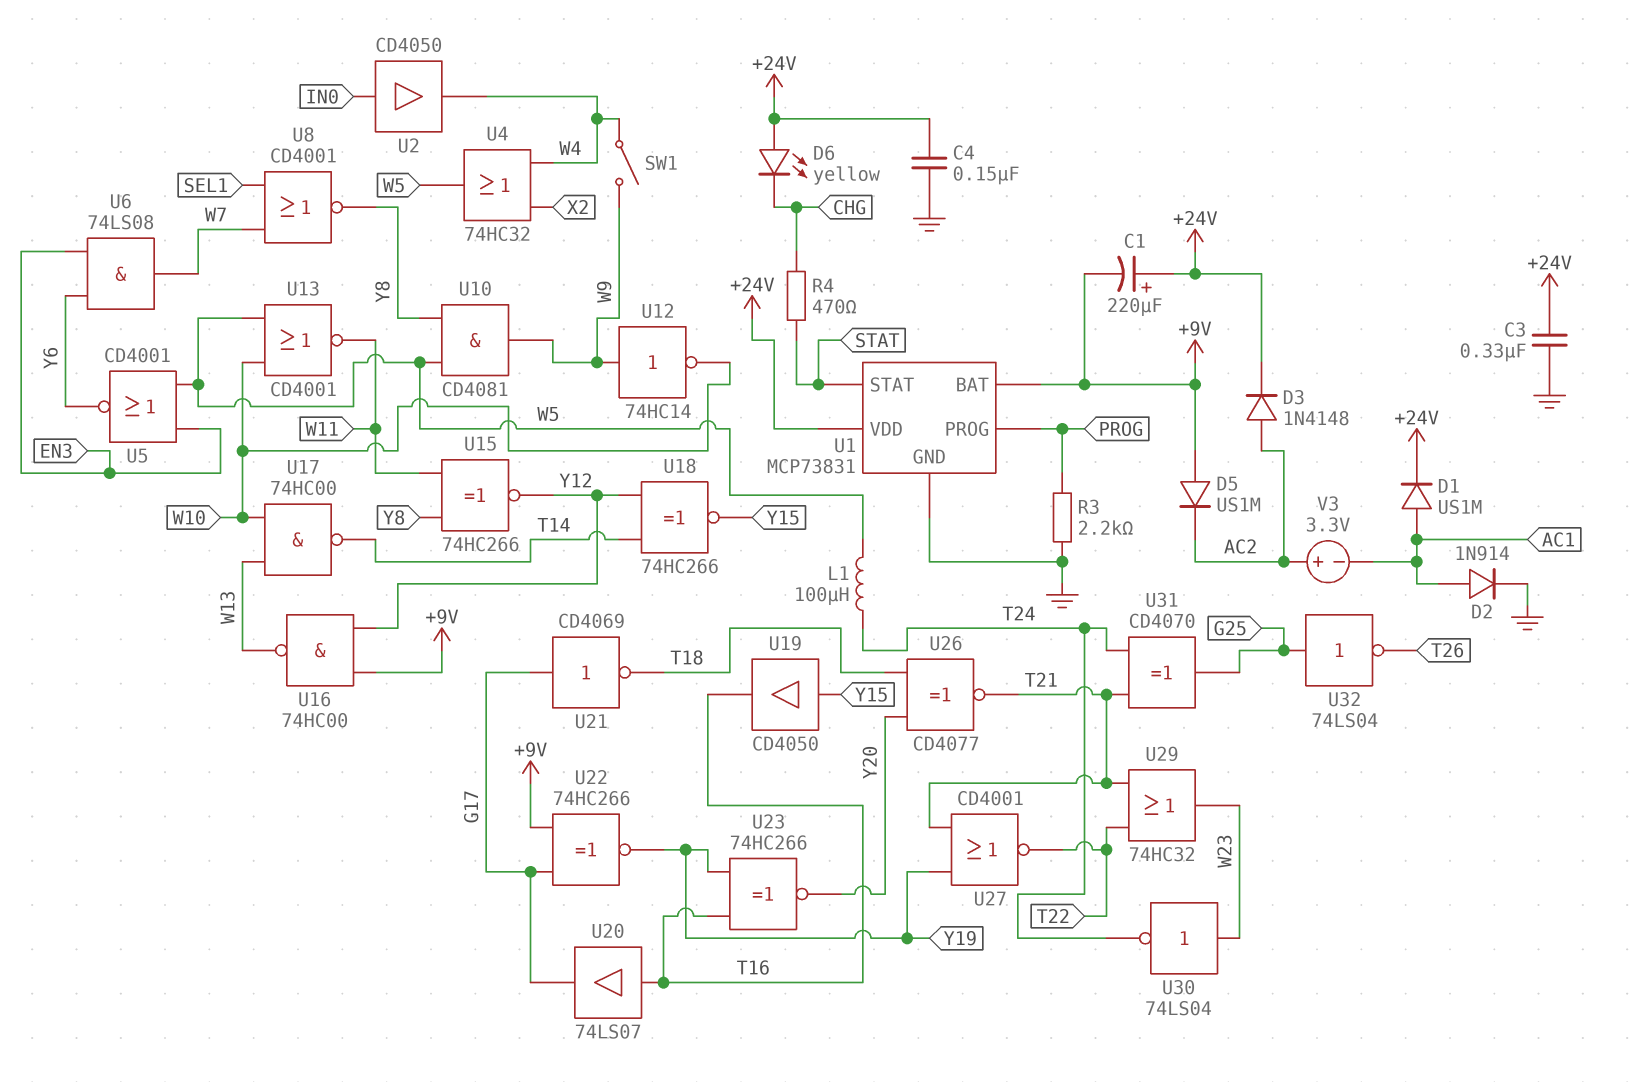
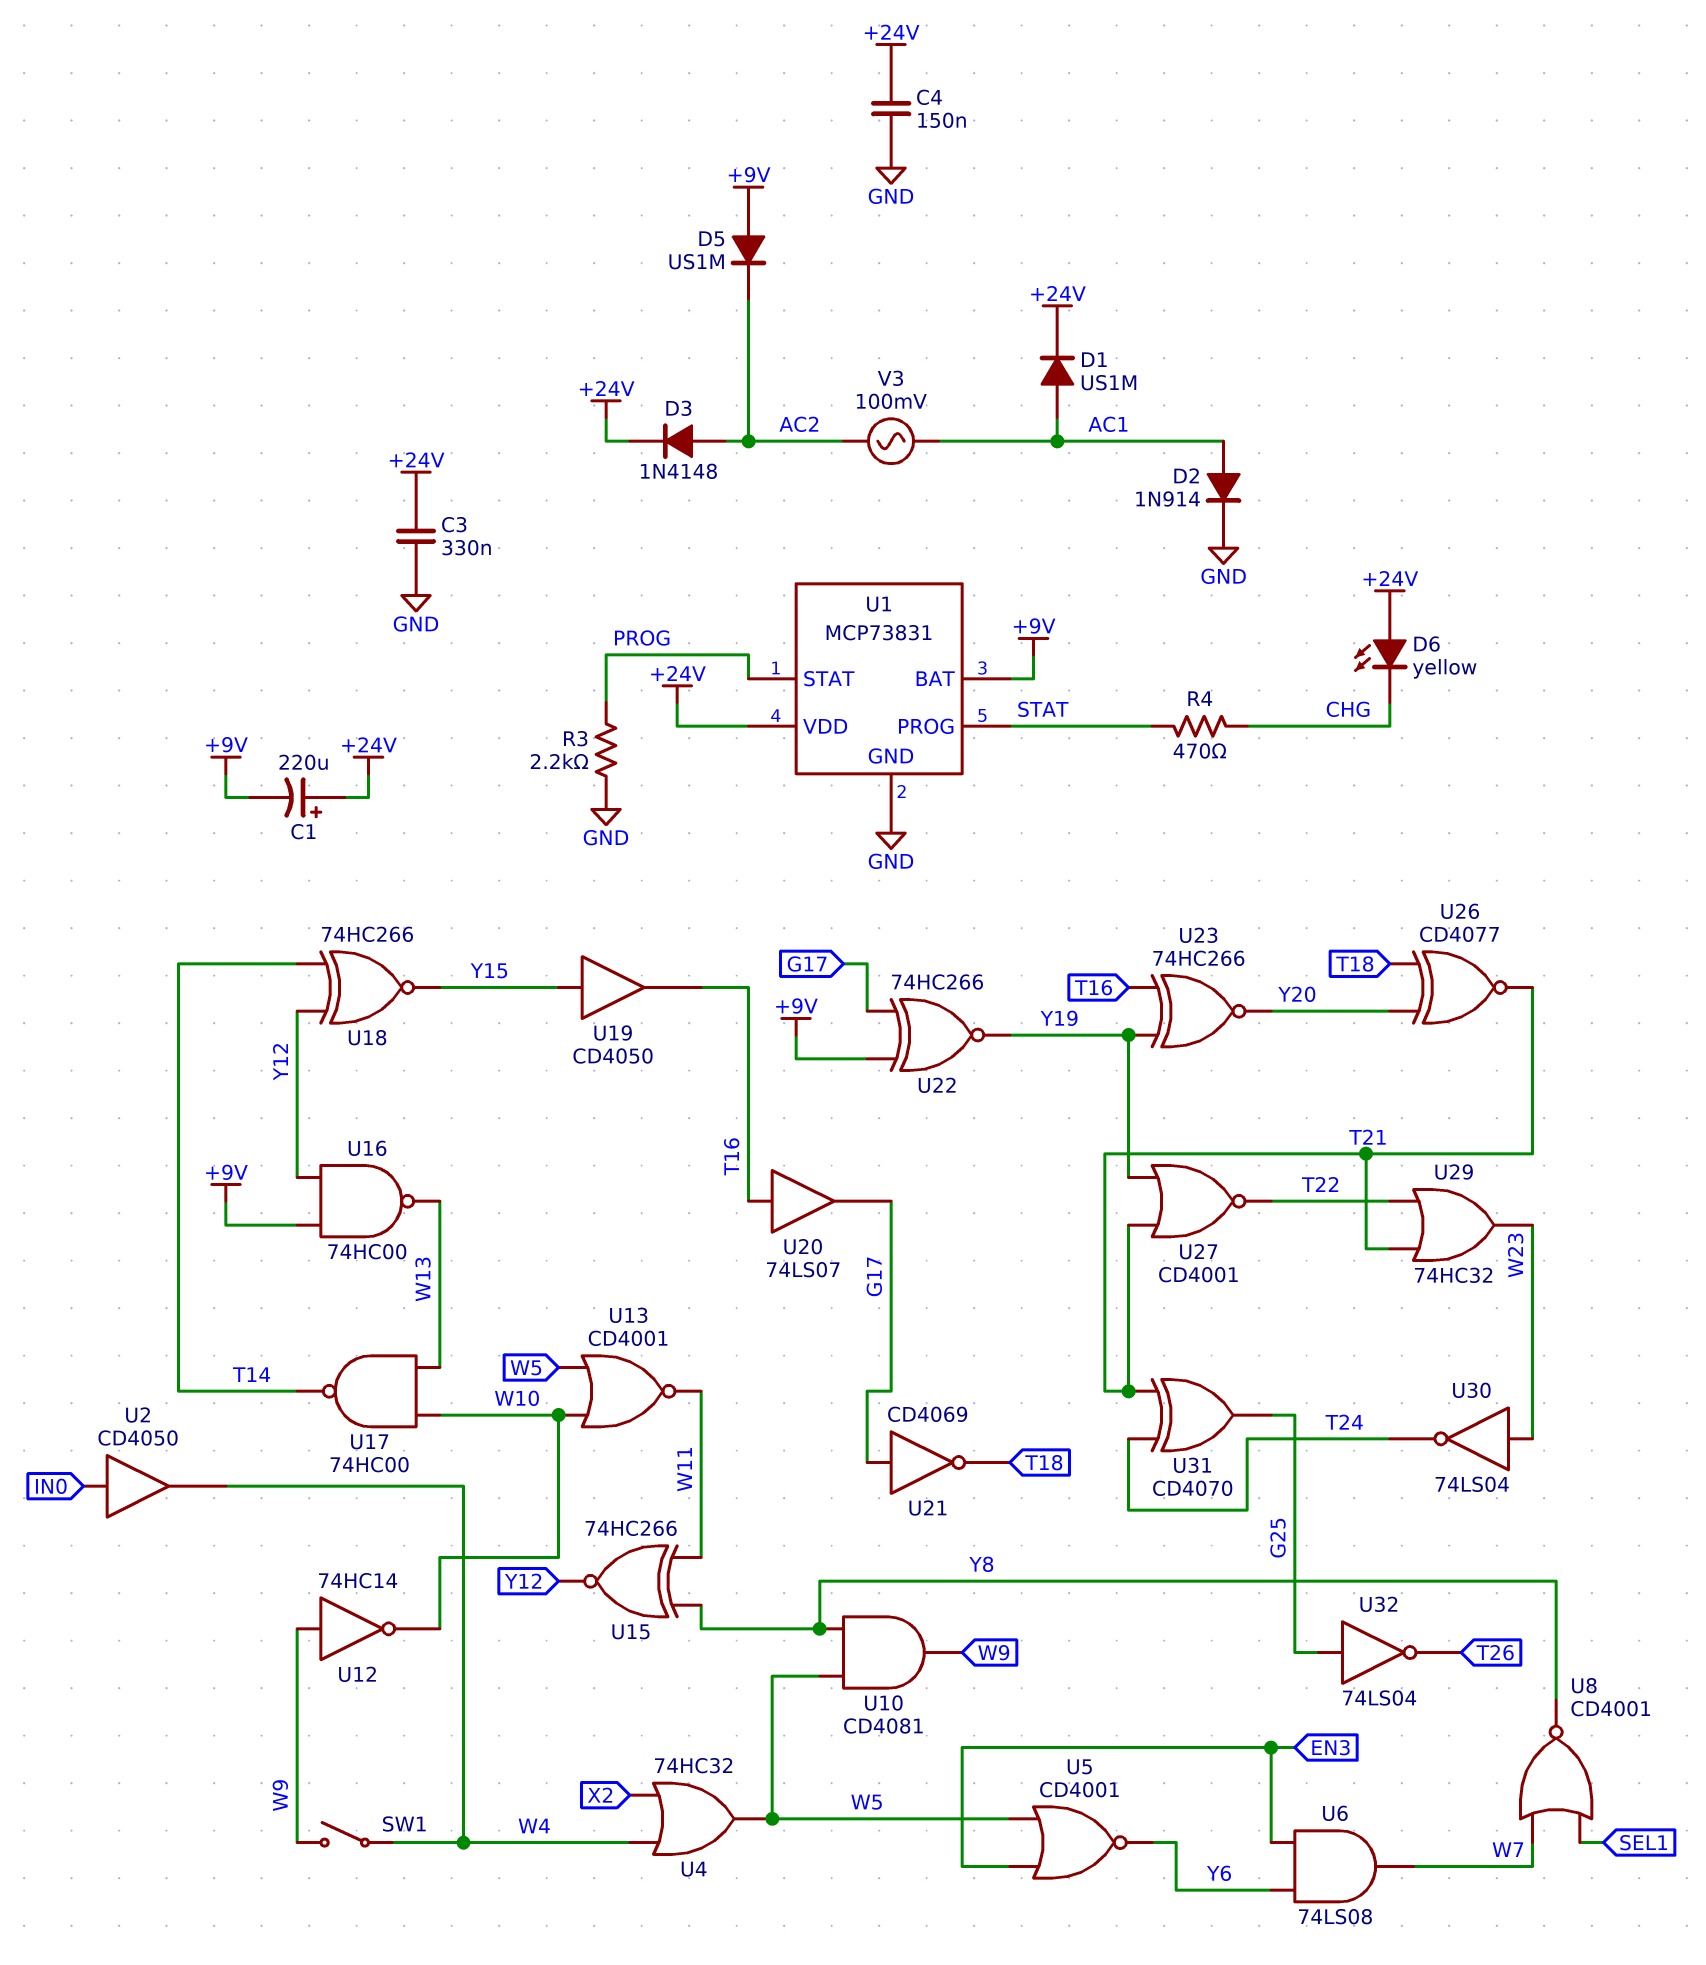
L1: 100uH (T24, W5) -> none
U1 pin PROG: PROG -> STAT
U1 pin STAT: STAT -> PROG
V3: 3.3V (plus AC2, minus AC1) -> AC 100mV (AC1, AC2)

